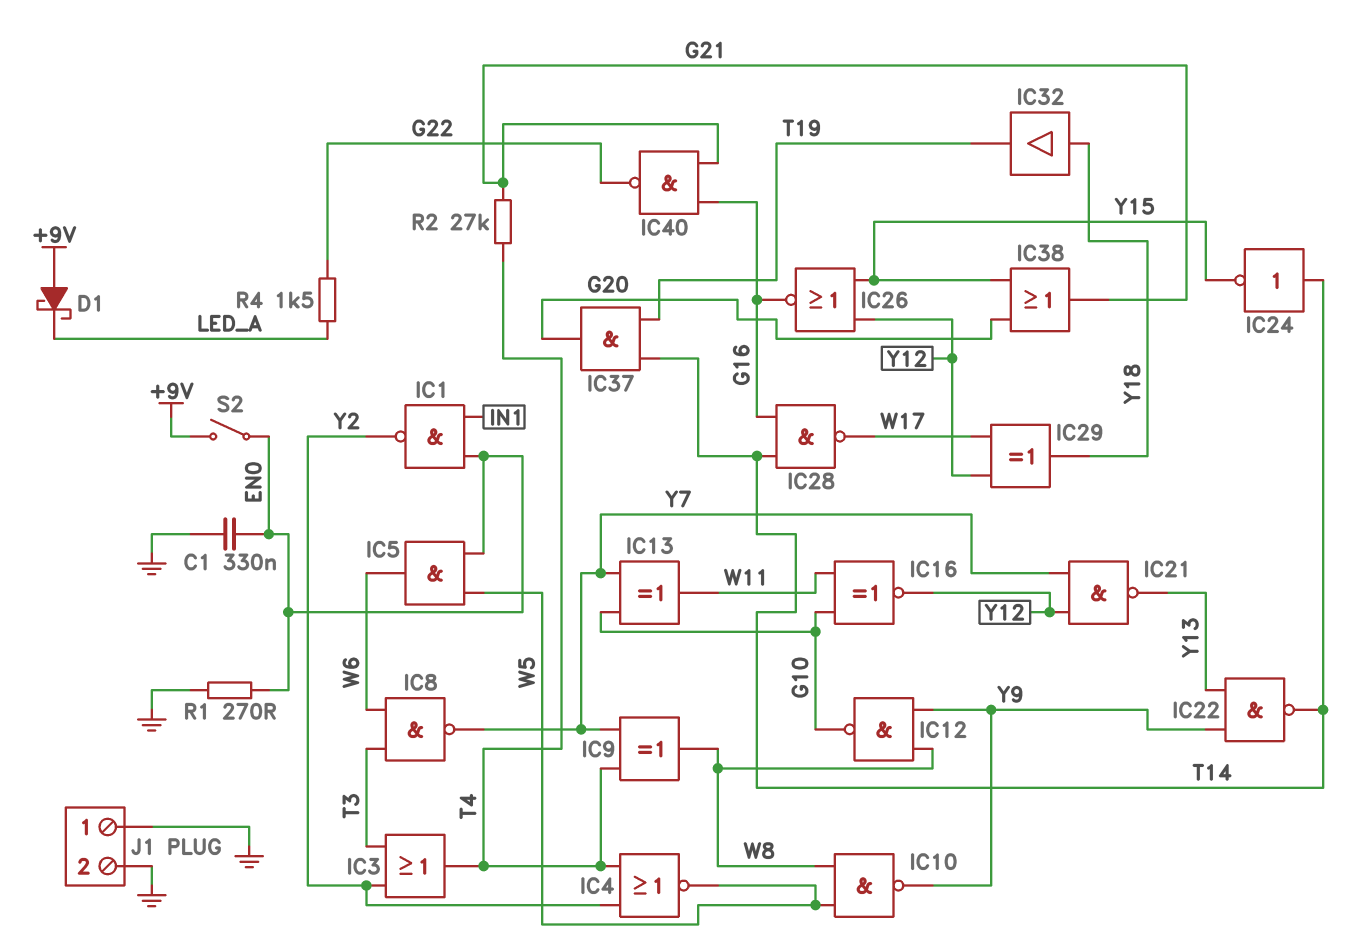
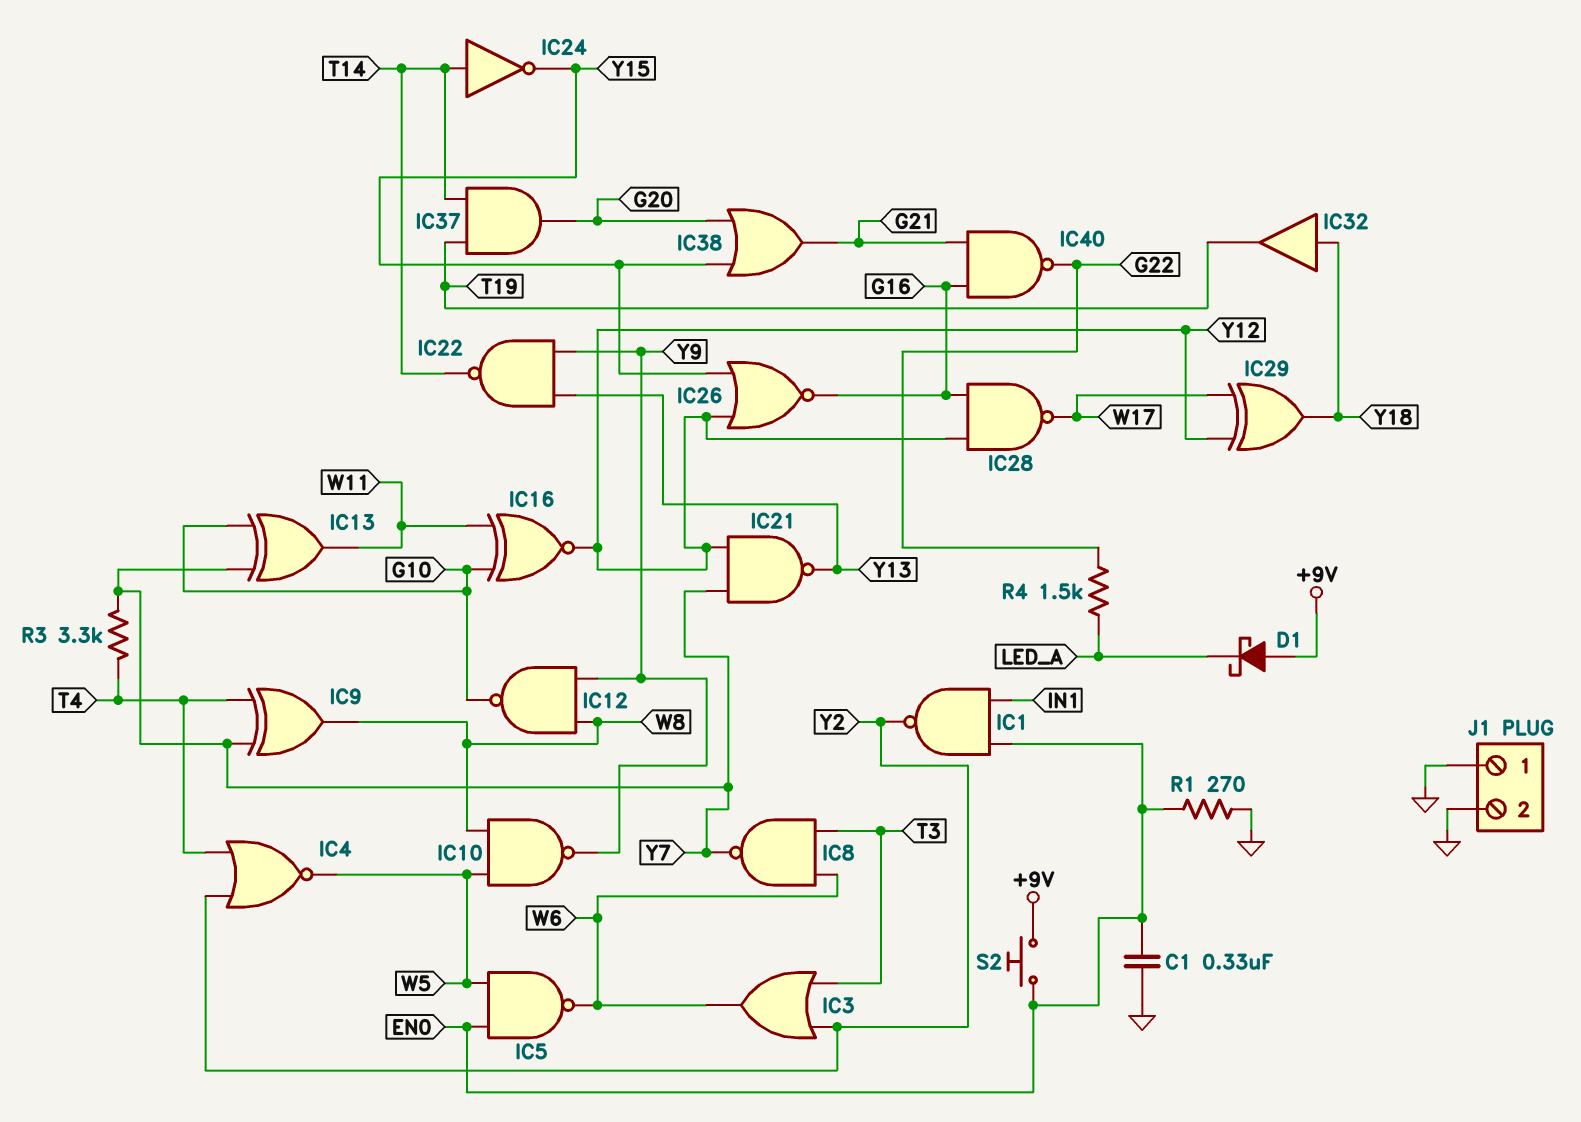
IC3: OR (in T3, in Y2, out T4) -> OR (in T3, in Y2, out W6)
IC5: AND (in EN0, in W5, out W6) -> NAND (in EN0, in W5, out W6)
IC28: NAND (in G16, in T14, out W17) -> NAND (in G16, in Y12, out W17)
R2: 27k (G21, T4) -> none
R3: none -> 3.3k (T4, Y7)
S2: switch (+9V, EN0) -> button (+9V, EN0)

